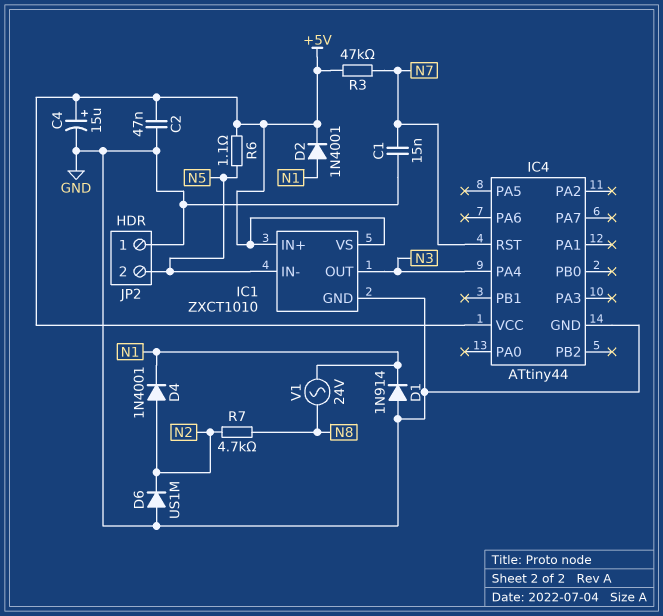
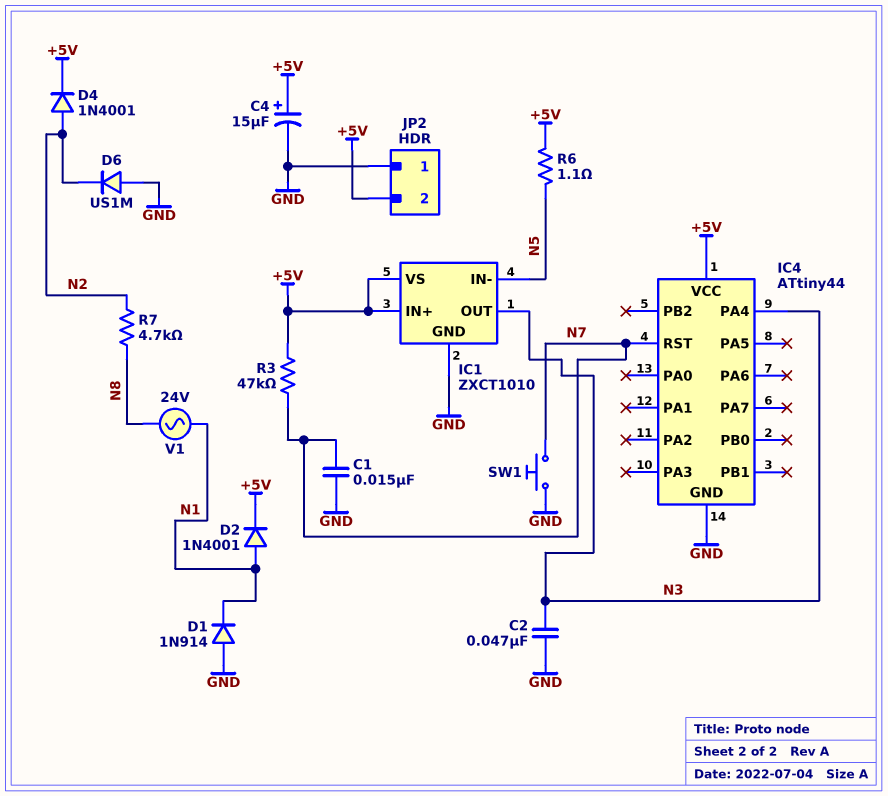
C2: 47nF (+5V, GND) -> 47nF (GND, N3)
D4: diode 1N4001 (A N2, K N1) -> diode 1N4001 (A N2, K +5V)
JP2 pin 2: N5 -> +5V
SW1: none -> button (GND, N7)

